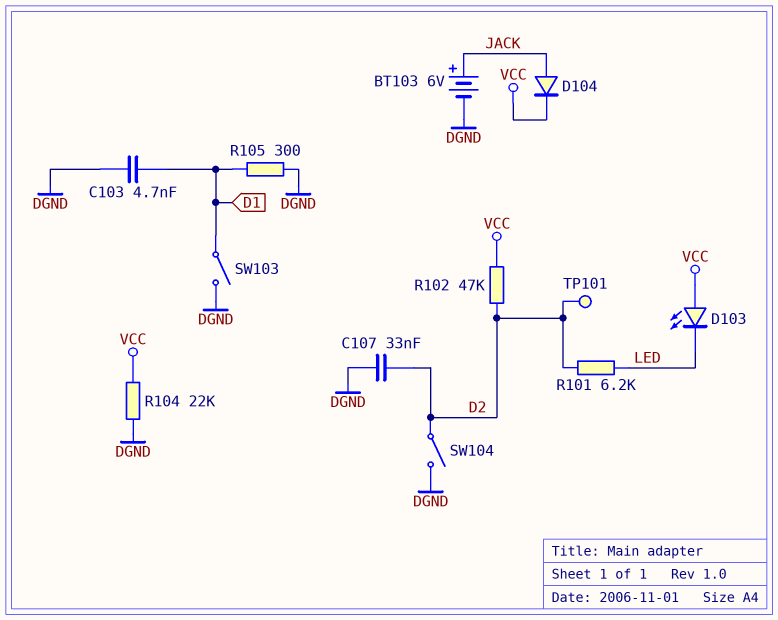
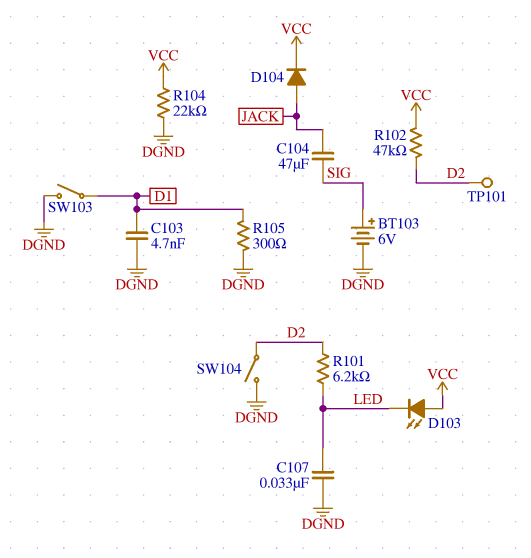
BT103: 6V (plus JACK, minus DGND) -> 6V (plus SIG, minus DGND)
C104: none -> 47uF (JACK, SIG)
C107: 33nF (D2, DGND) -> 33nF (DGND, LED)

